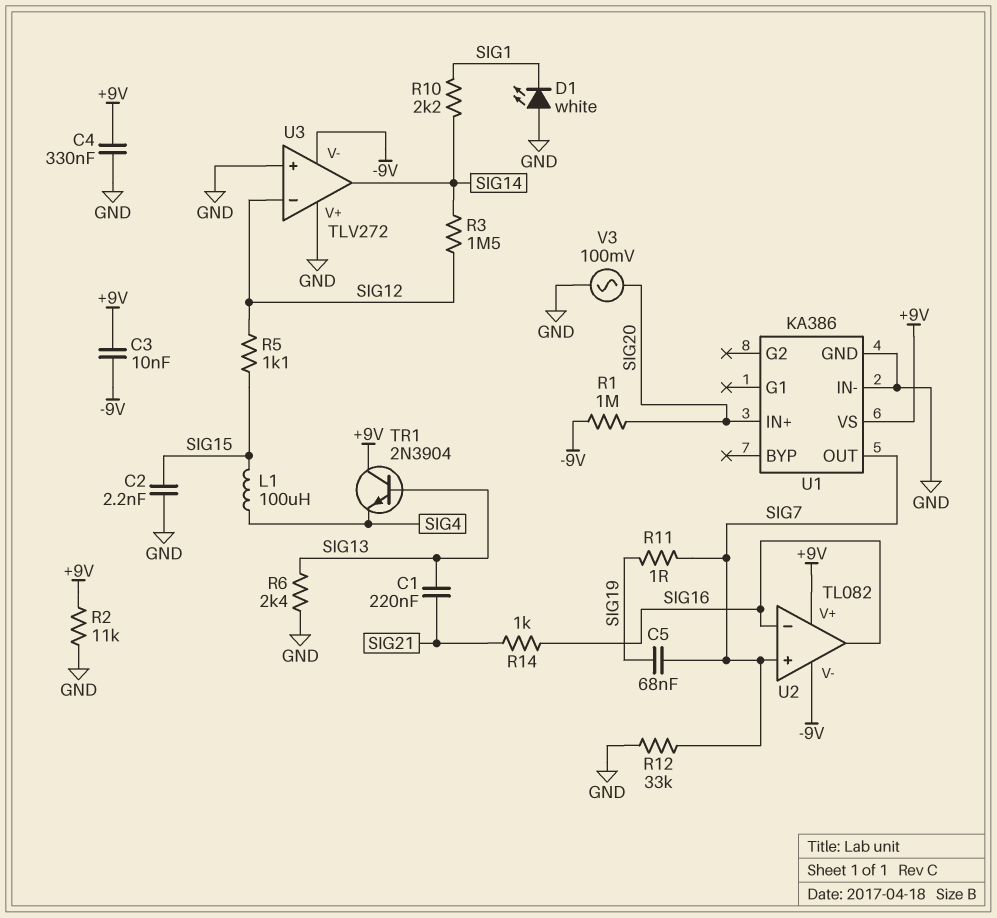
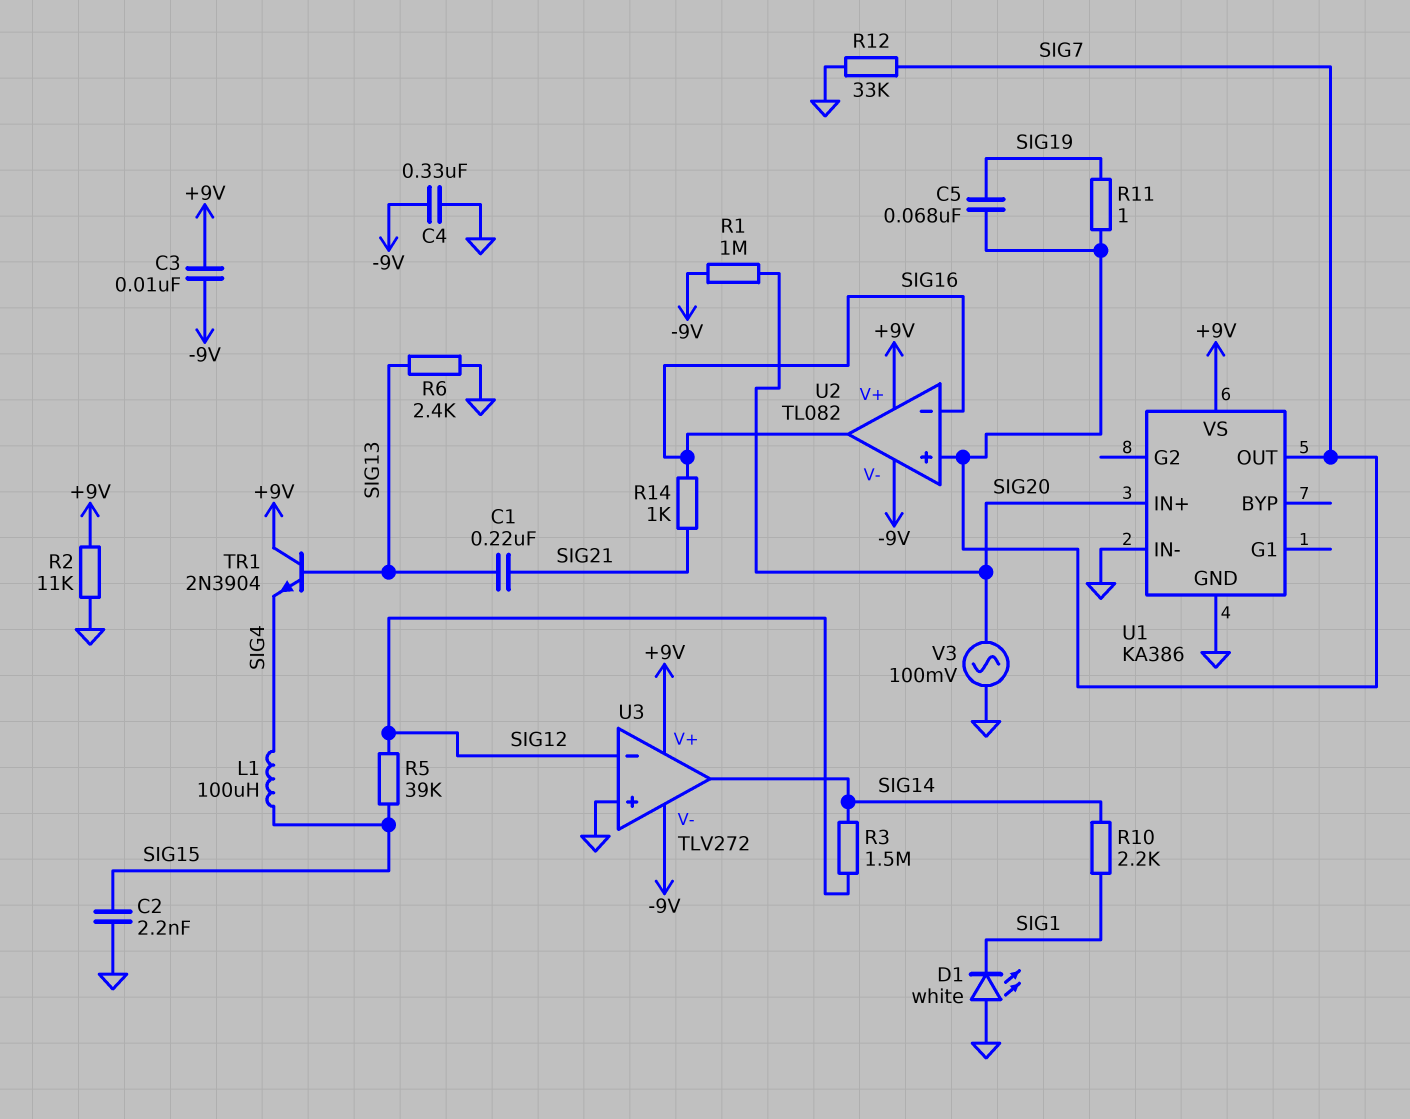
C4: 330nF (+9V, GND) -> 330nF (-9V, GND)
R5: 1.1k (SIG12, SIG15) -> 39k (SIG12, SIG15)
U3 pin V+: GND -> +9V

